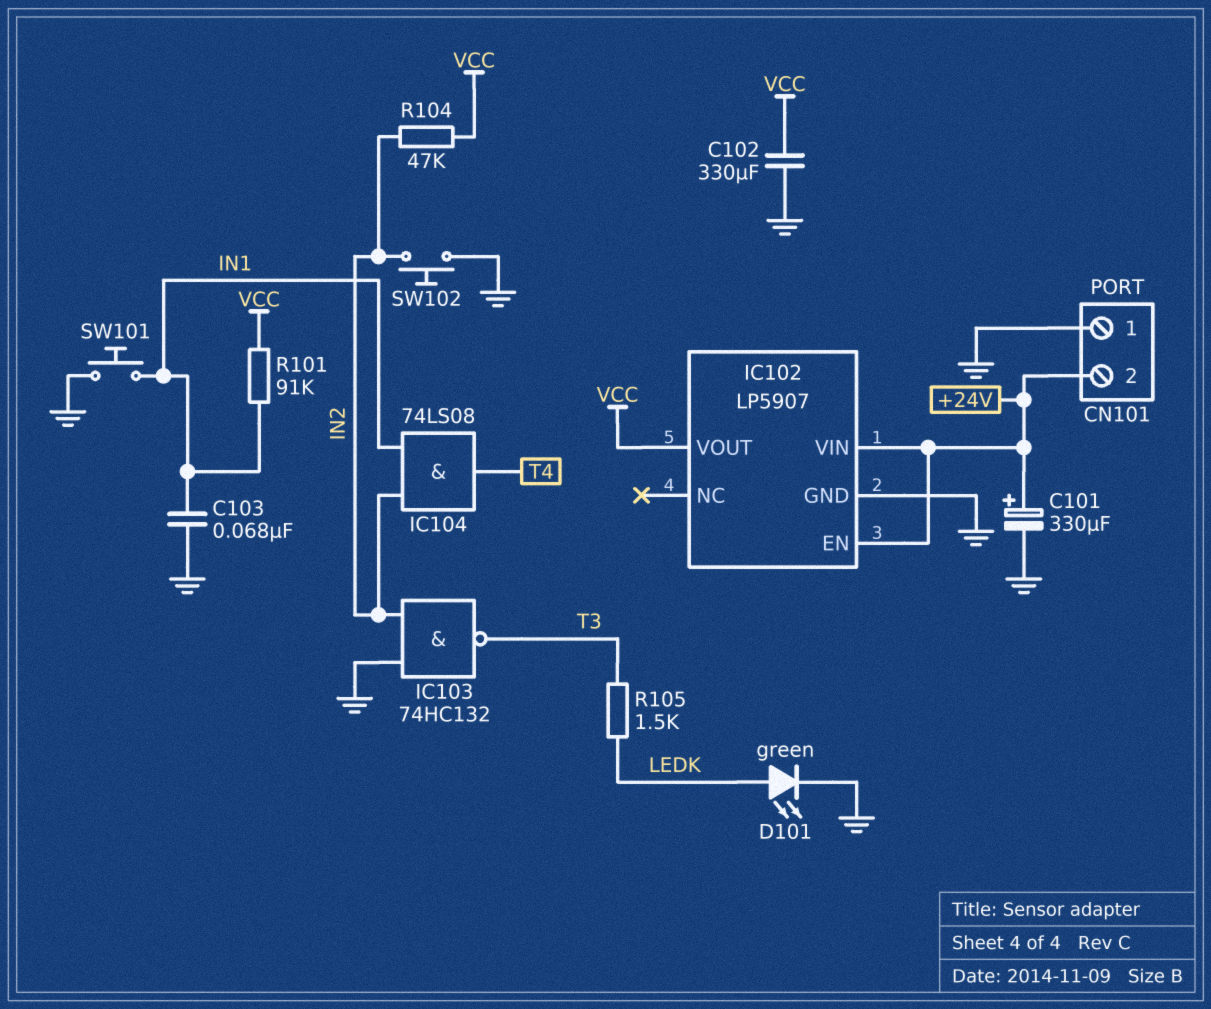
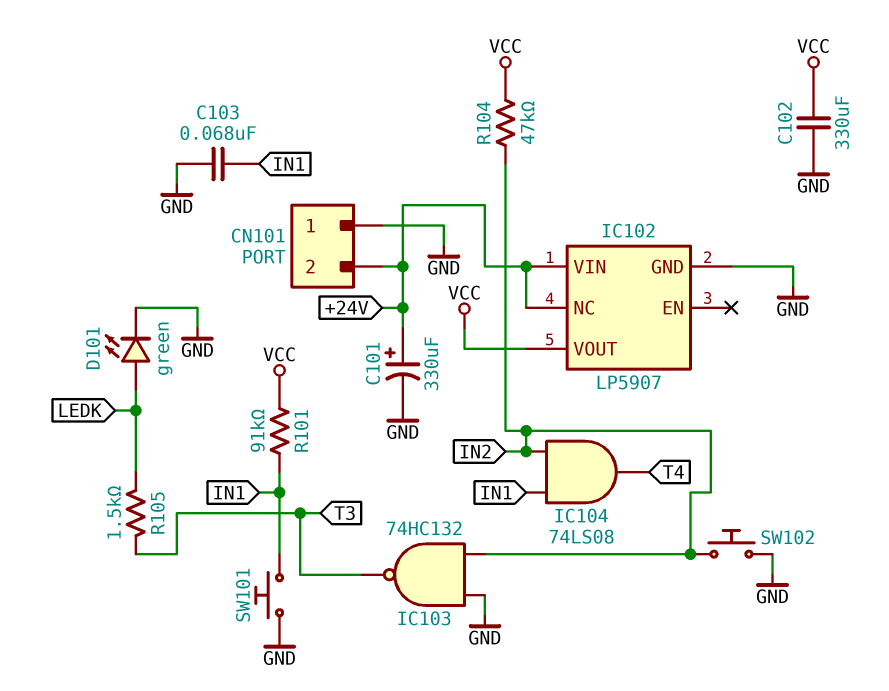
IC102 pin EN: +24V -> none
IC102 pin NC: none -> +24V

